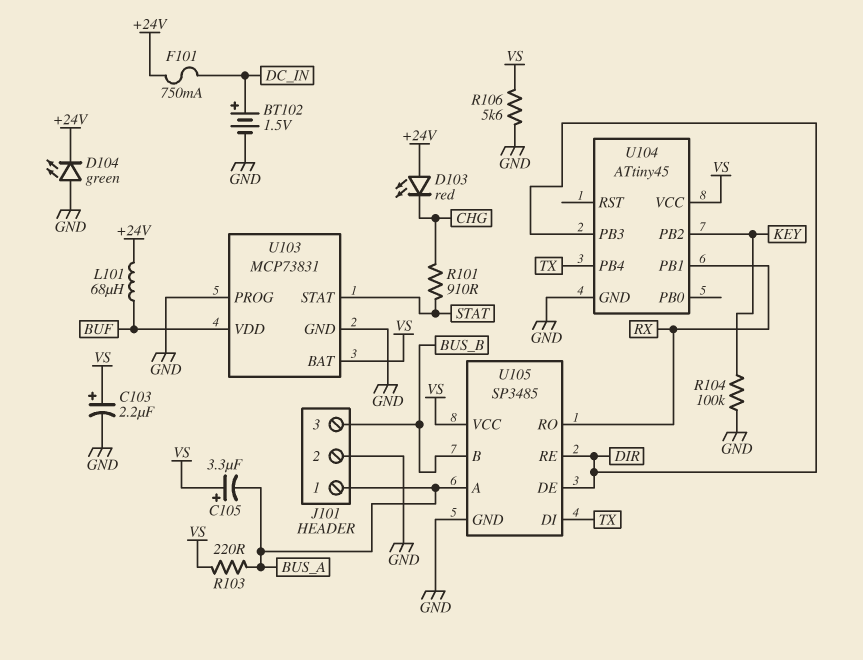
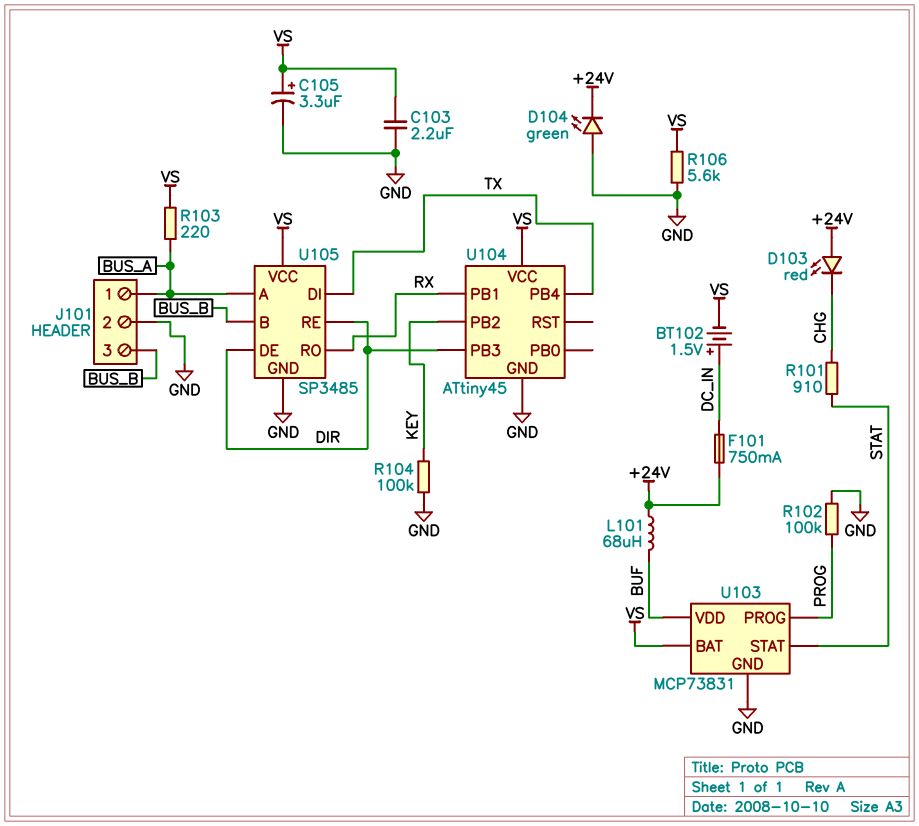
BT102: 1.5V (plus DC_IN, minus GND) -> 1.5V (plus DC_IN, minus VS)
C103: 2.2uF (plus VS, minus GND) -> 2.2uF (GND, VS)
C105: 3.3uF (plus VS, minus BUS_A) -> 3.3uF (plus VS, minus GND)
R102: none -> 100k (GND, PROG)
U103 pin PROG: GND -> PROG

